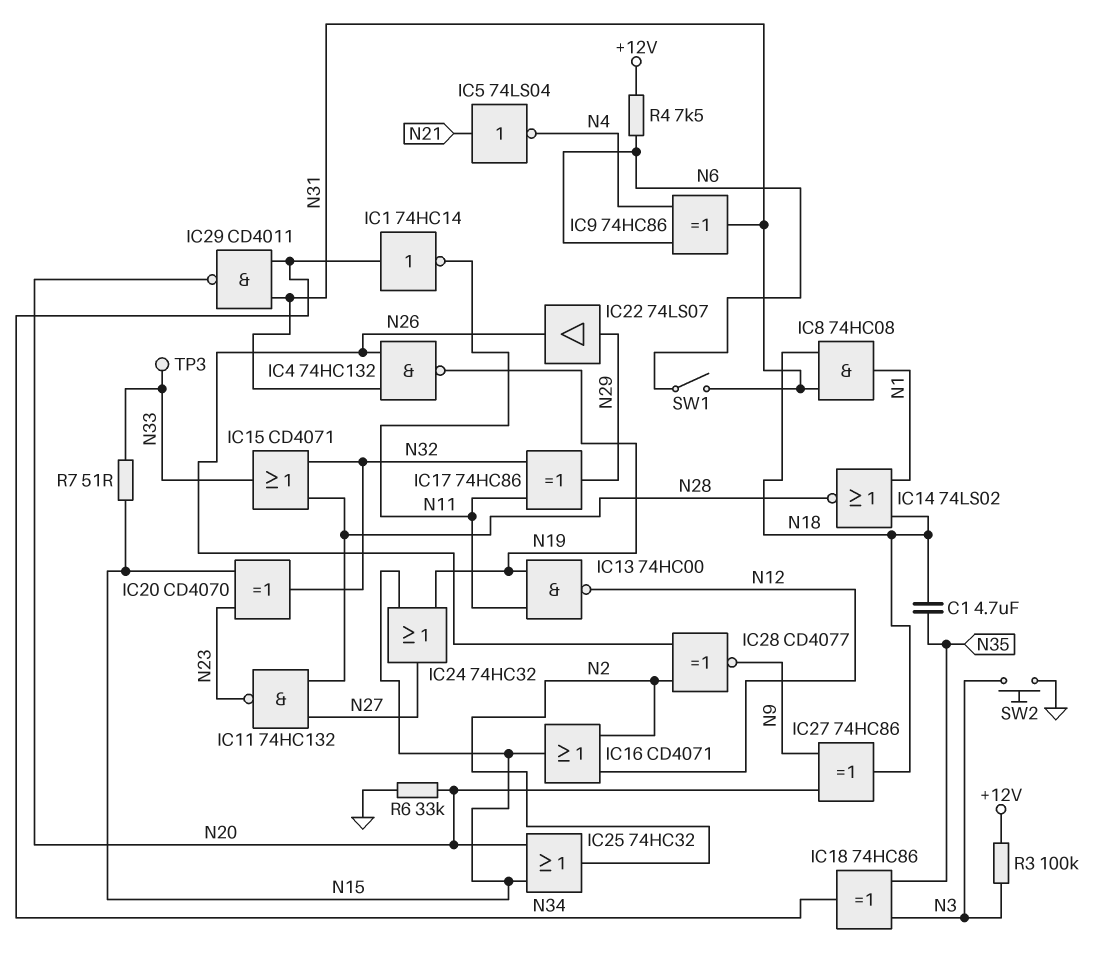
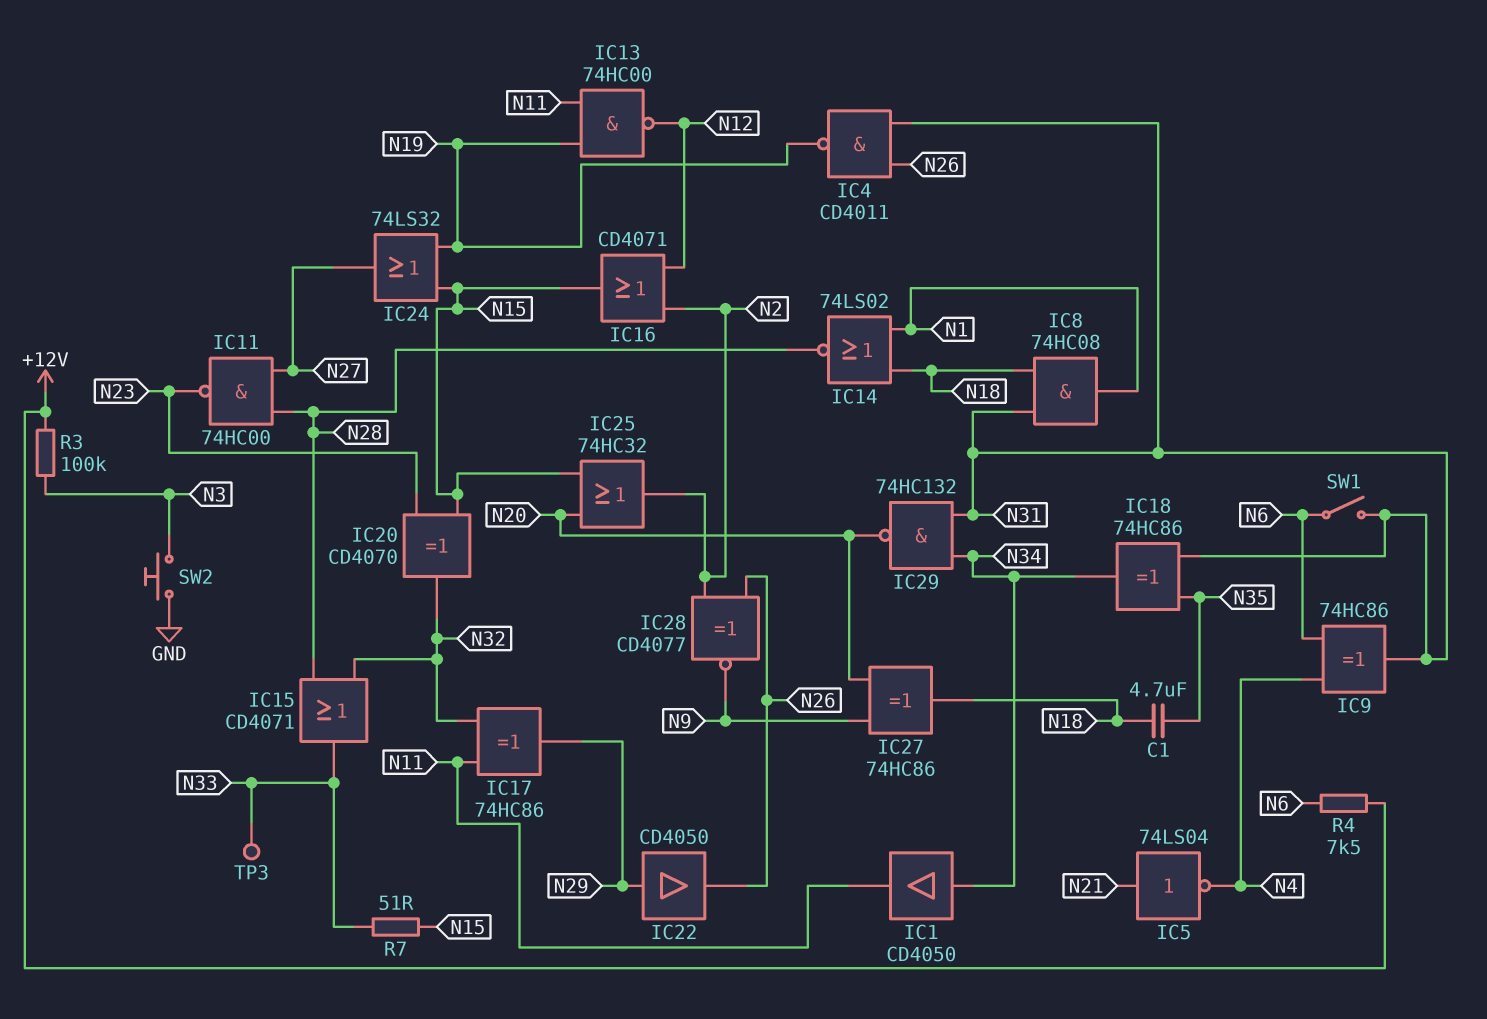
IC1: NOT 74HC14 (in N34, out N11) -> buffer CD4050 (in N34, out N11)
IC4: NAND 74HC132 (in N26, in N31, out N19) -> NAND CD4011 (in N26, in N31, out N19)
IC11: NAND 74HC132 (in N27, in N28, out N23) -> NAND 74HC00 (in N27, in N28, out N23)
IC18: XOR 74HC86 (in N3, in N35, out N34) -> XOR 74HC86 (in N31, in N35, out N34)
IC22: buffer 74LS07 (in N29, out N26) -> buffer CD4050 (in N29, out N26)
IC24: OR 74HC32 (in N15, in N19, out N27) -> OR 74LS32 (in N15, in N19, out N27)
IC29: NAND CD4011 (in N31, in N34, out N20) -> NAND 74HC132 (in N31, in N34, out N20)
R6: 33k (GND, N20) -> none

